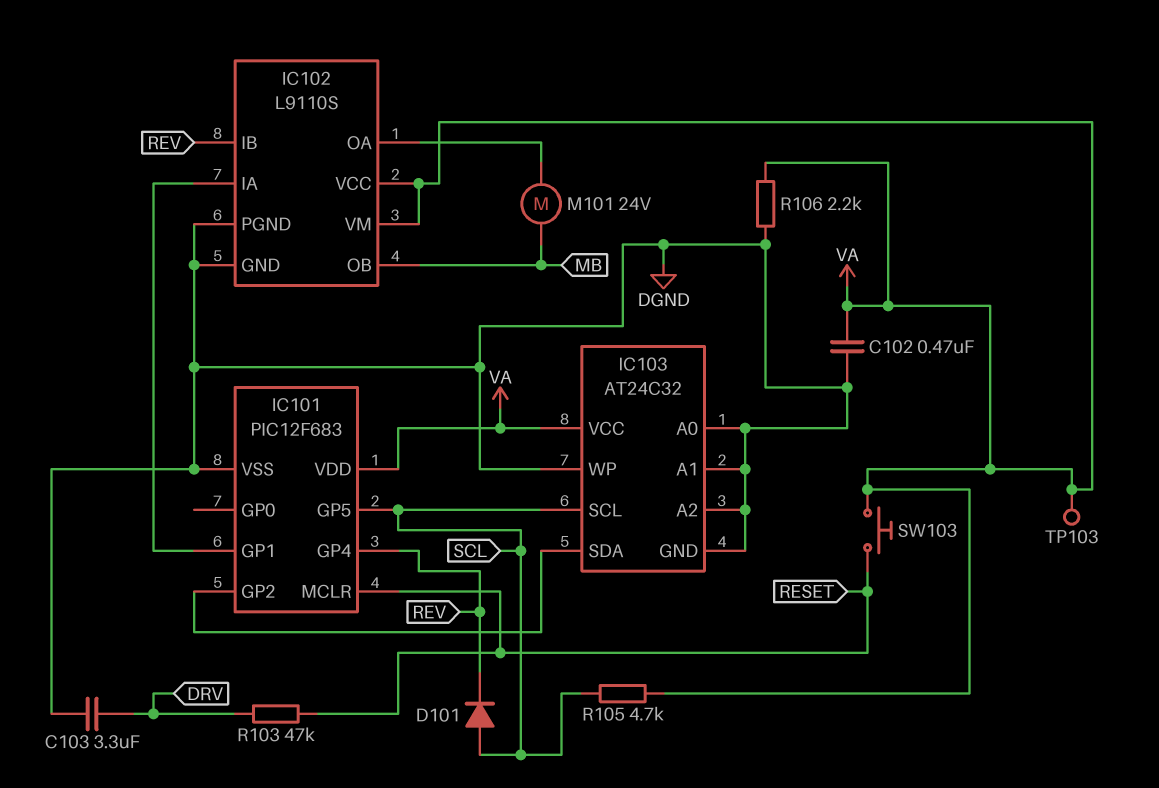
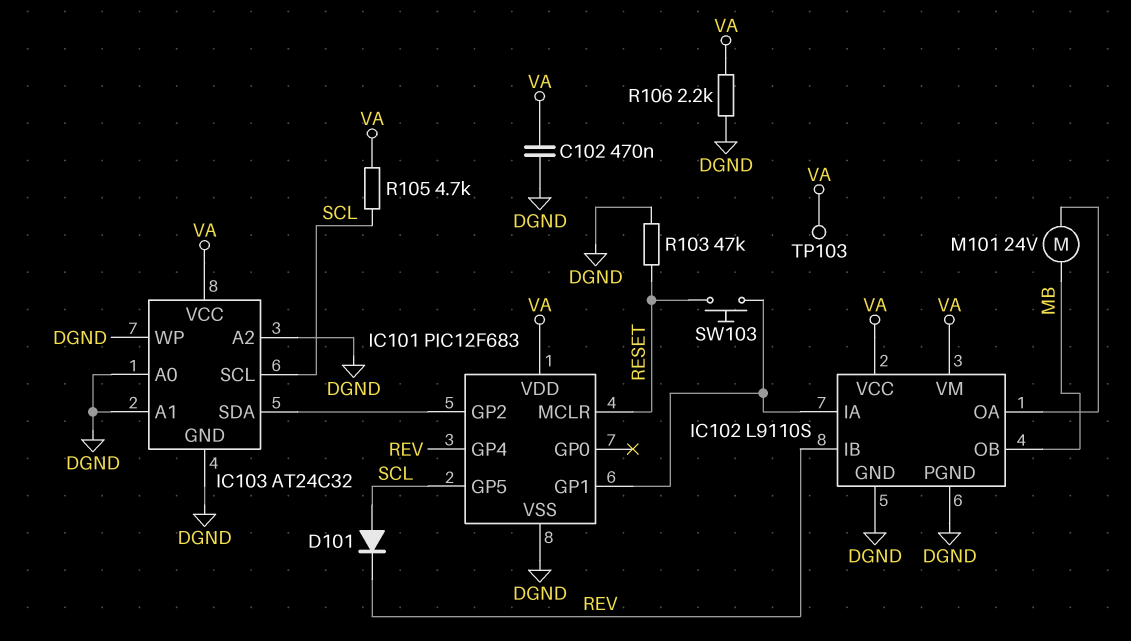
C103: 3.3uF (DGND, DRV) -> none
R103: 47k (DRV, RESET) -> 47k (DGND, RESET)
SW103: button (RESET, VA) -> button (IC101/GP1, RESET)

